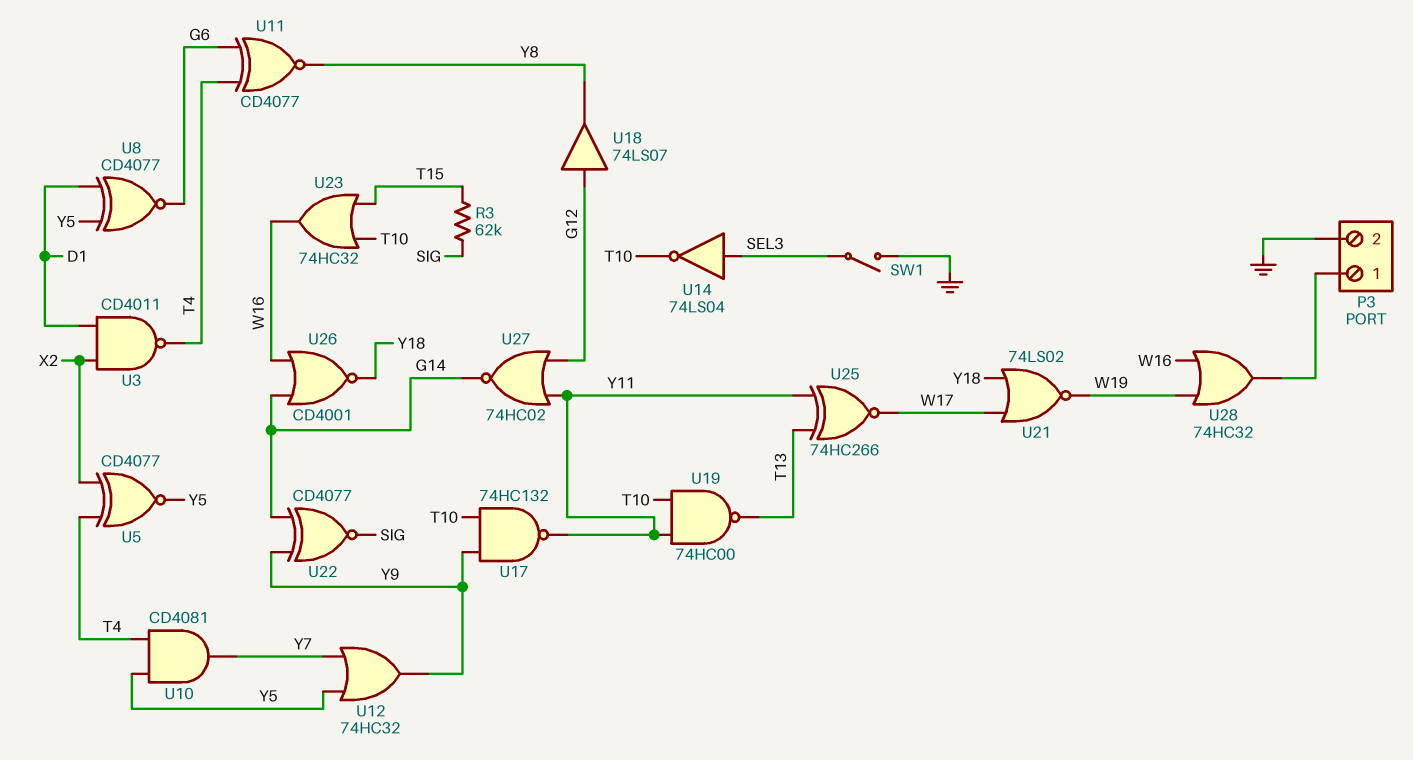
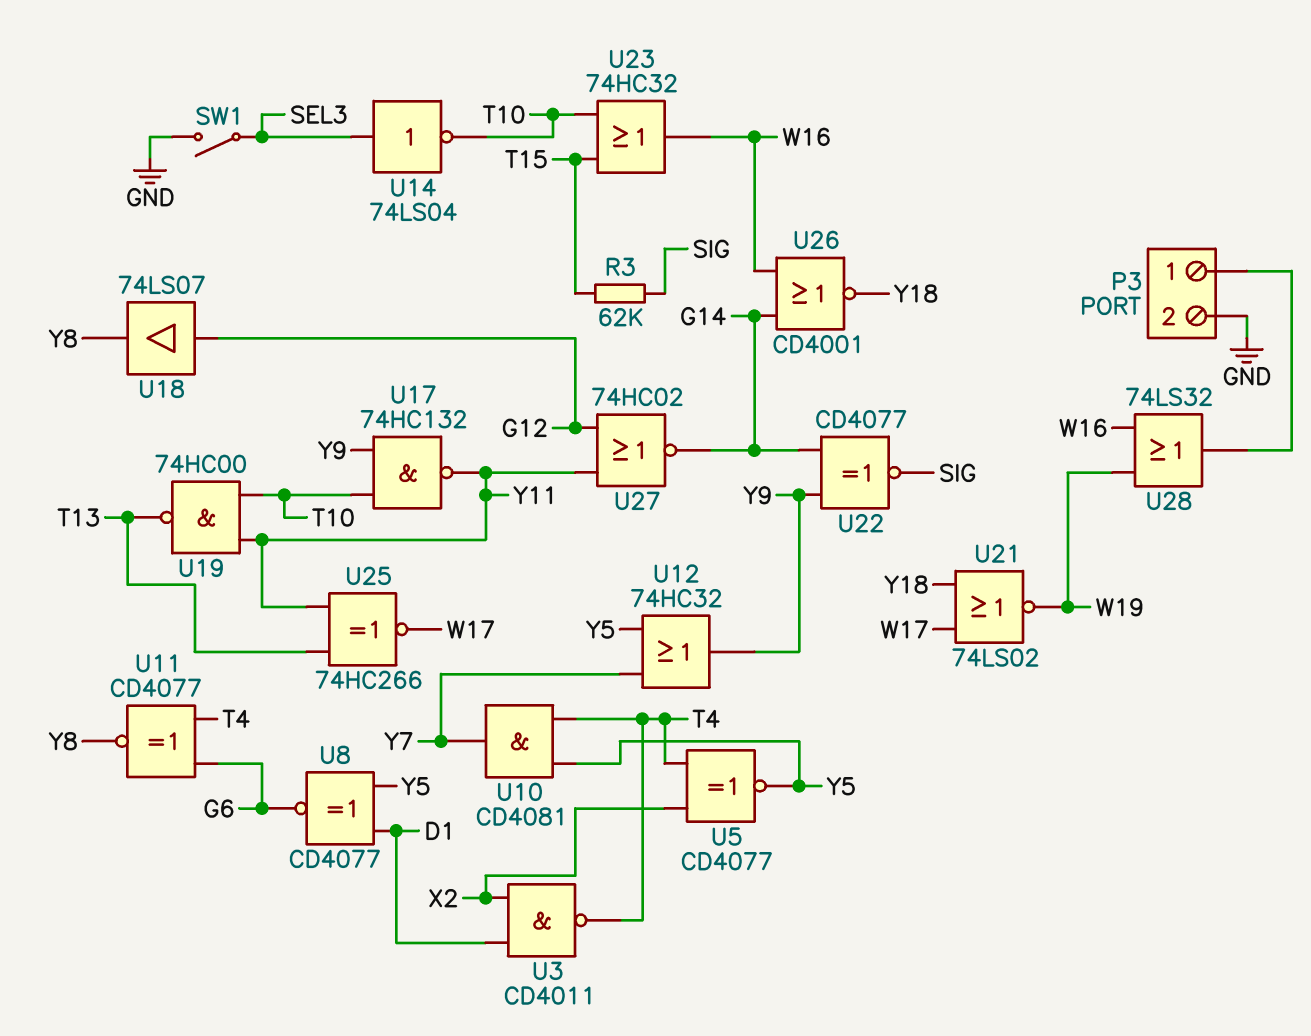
U28: OR 74HC32 (in W16, in W19, out P3/1) -> OR 74LS32 (in W16, in W19, out P3/1)

